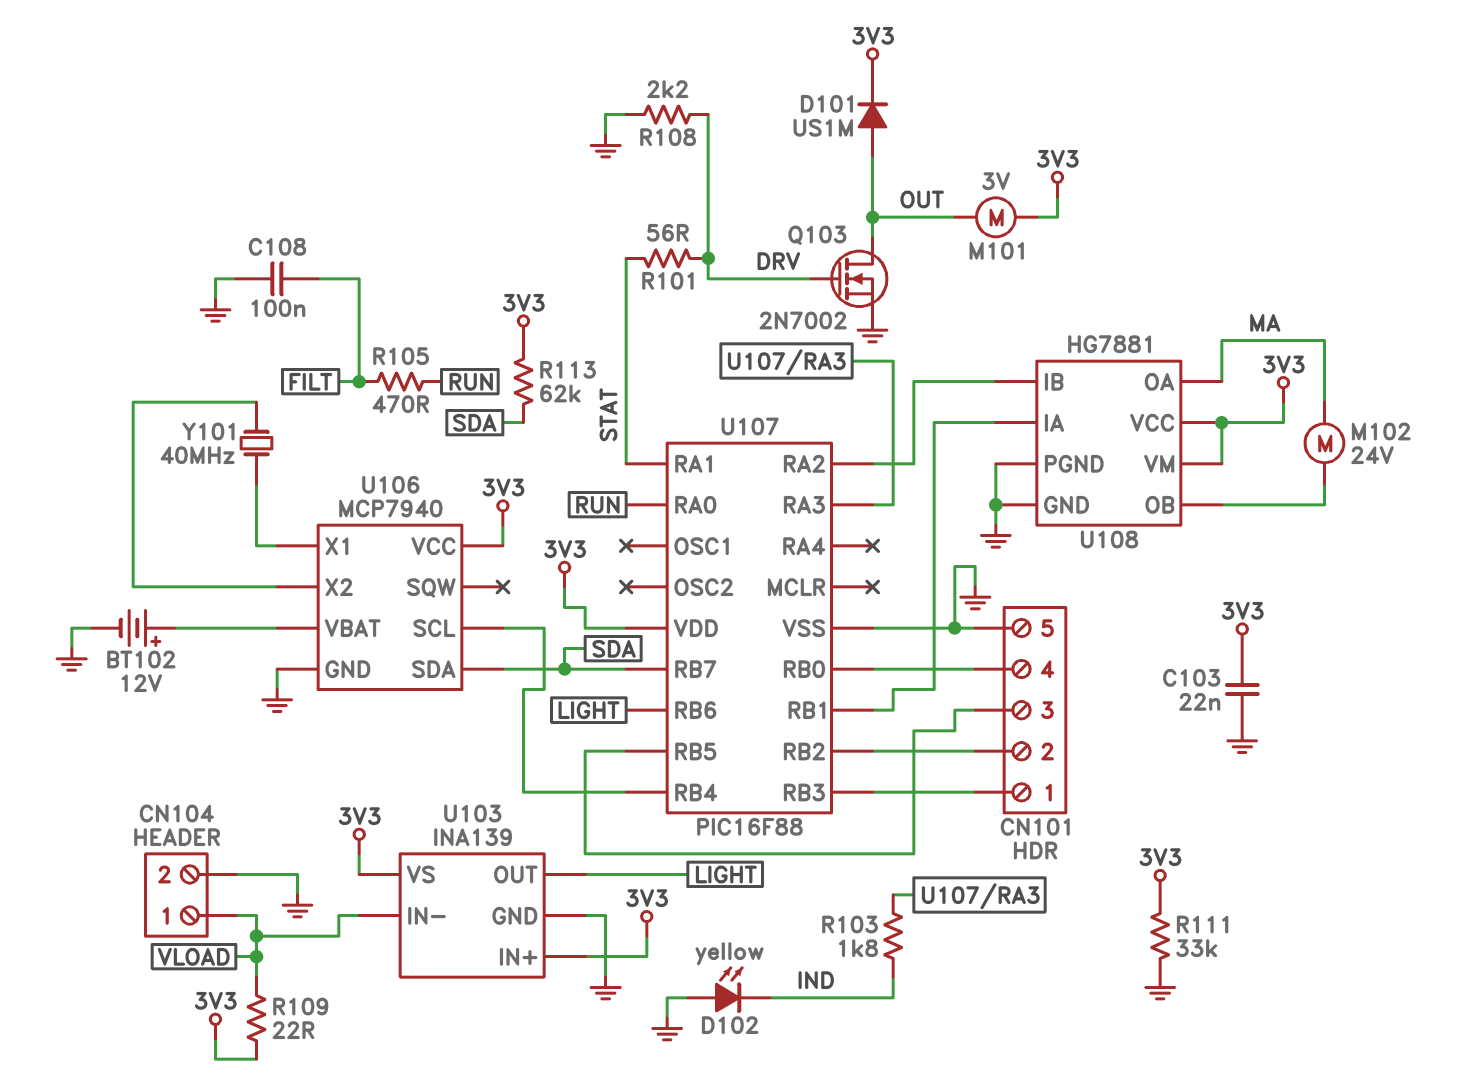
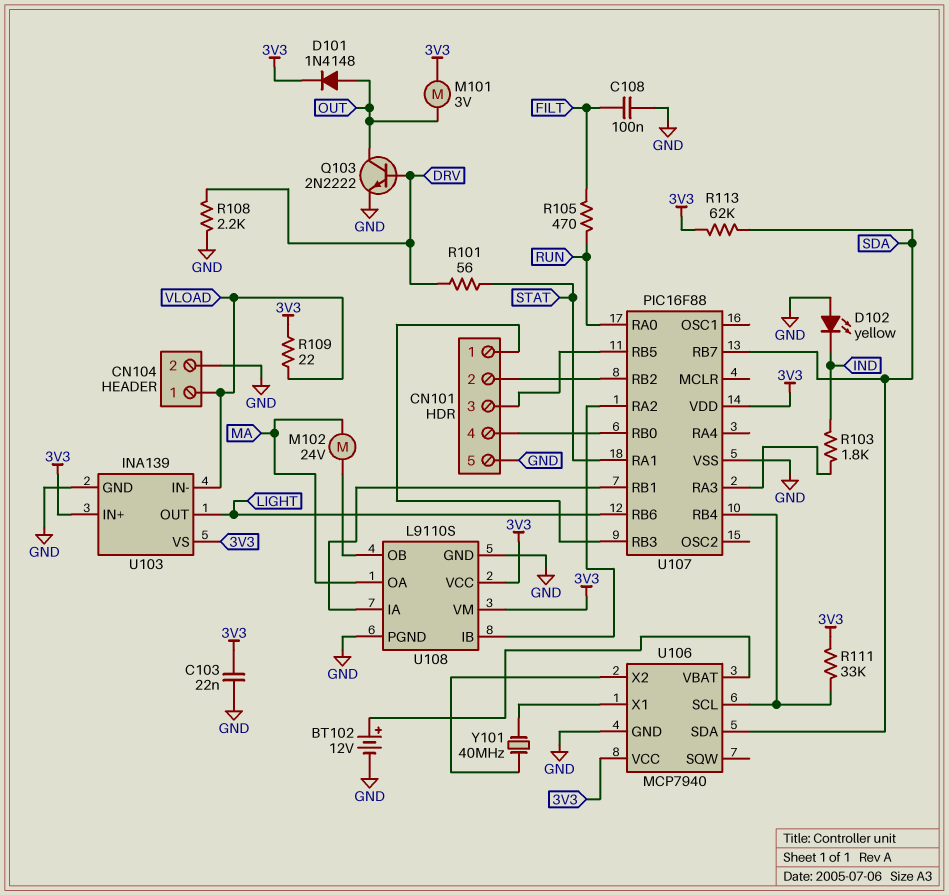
D101: diode US1M (A OUT, K 3V3) -> diode 1N4148 (A OUT, K 3V3)
Q103: NMOS 2N7002 (G DRV, D OUT, S GND) -> NPN 2N2222 (B DRV, C OUT, E GND)
R111: 33k (3V3, GND) -> 33k (3V3, U106/SCL)
U108: HG7881 -> L9110S

